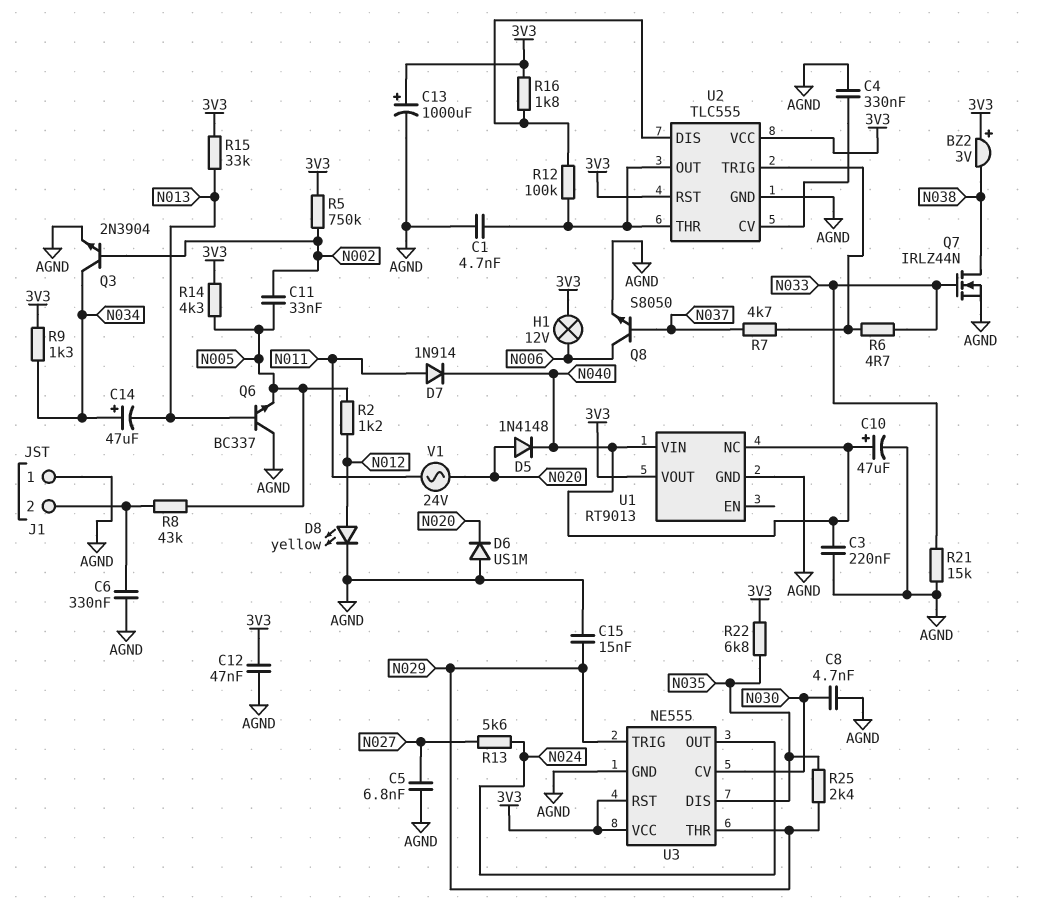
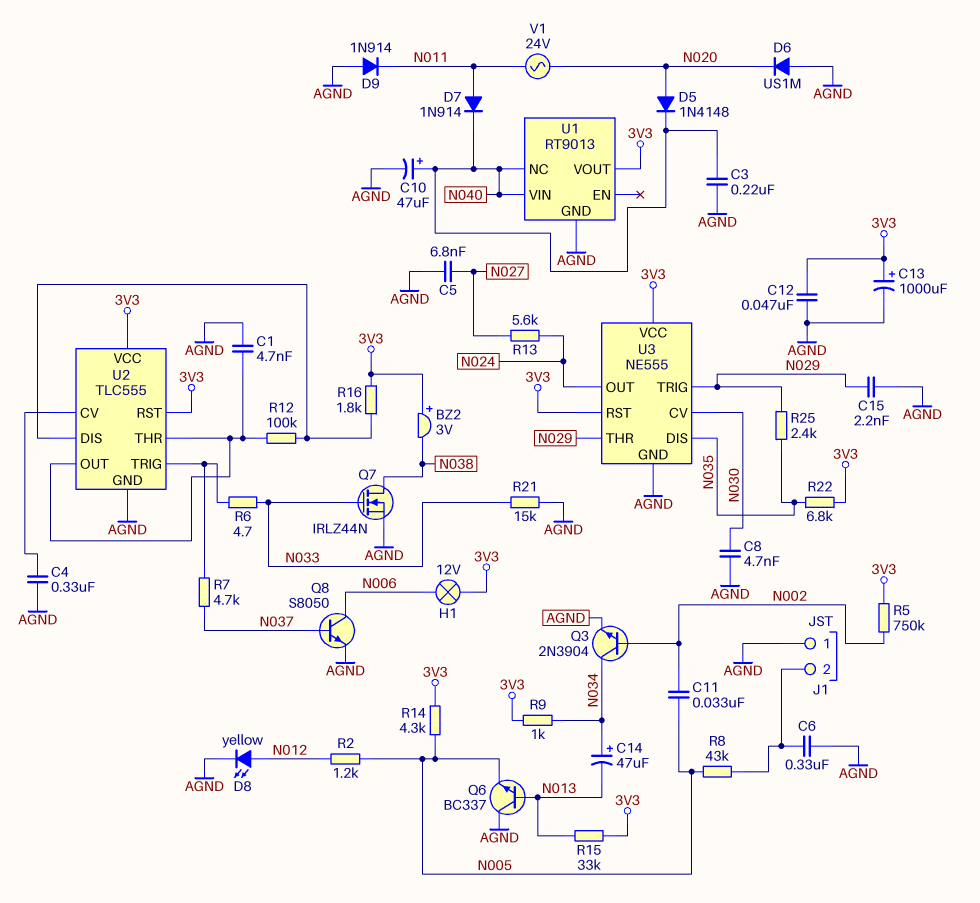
C15: 15nF (AGND, N029) -> 2.2nF (AGND, N029)
D9: none -> diode 1N914 (A AGND, K N011)
R9: 1.3k (3V3, N034) -> 1k (3V3, N034)

